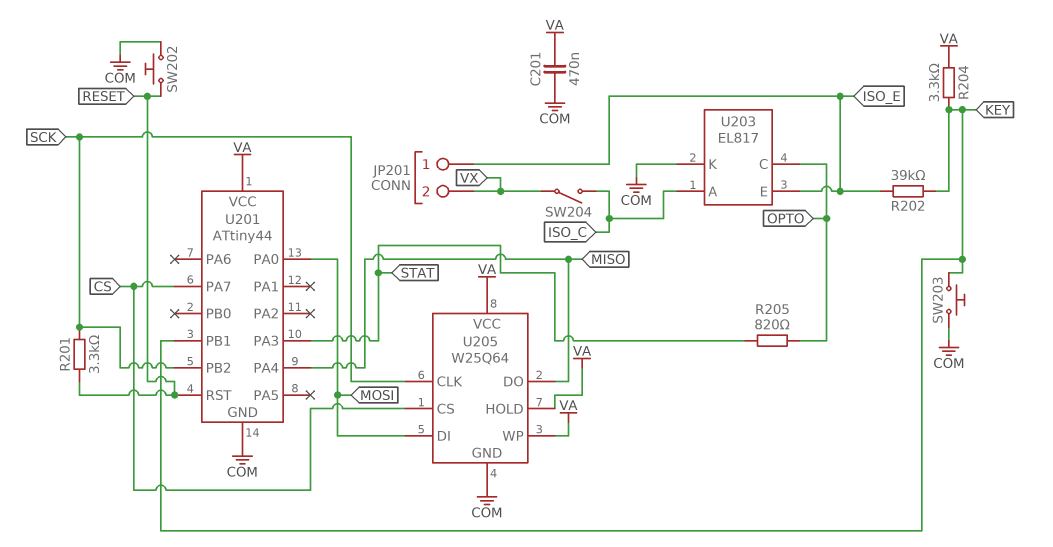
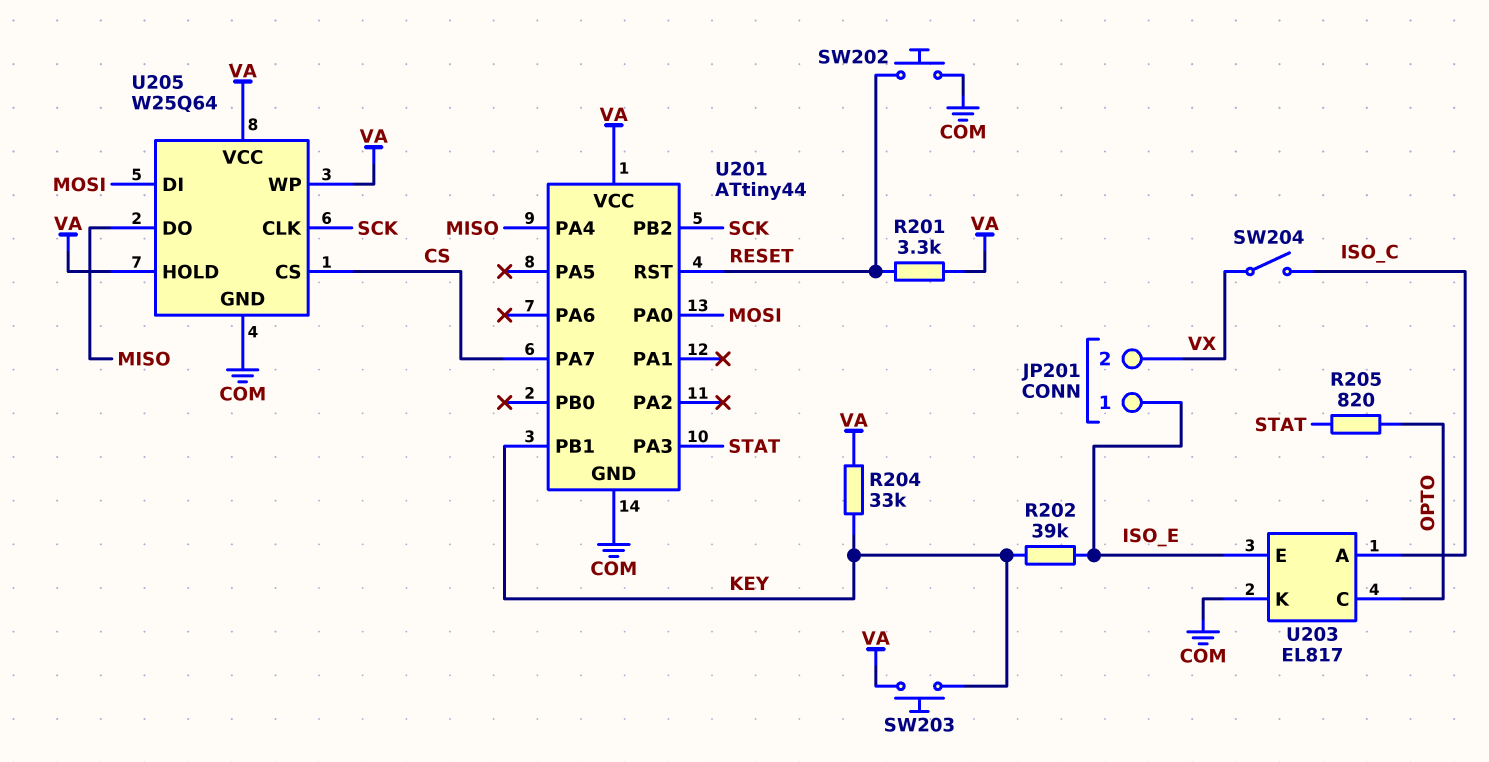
C201: 470nF (COM, VA) -> none
R201: 3.3k (RESET, SCK) -> 3.3k (RESET, VA)
R204: 3.3k (KEY, VA) -> 33k (KEY, VA)
SW203: button (COM, KEY) -> button (KEY, VA)

